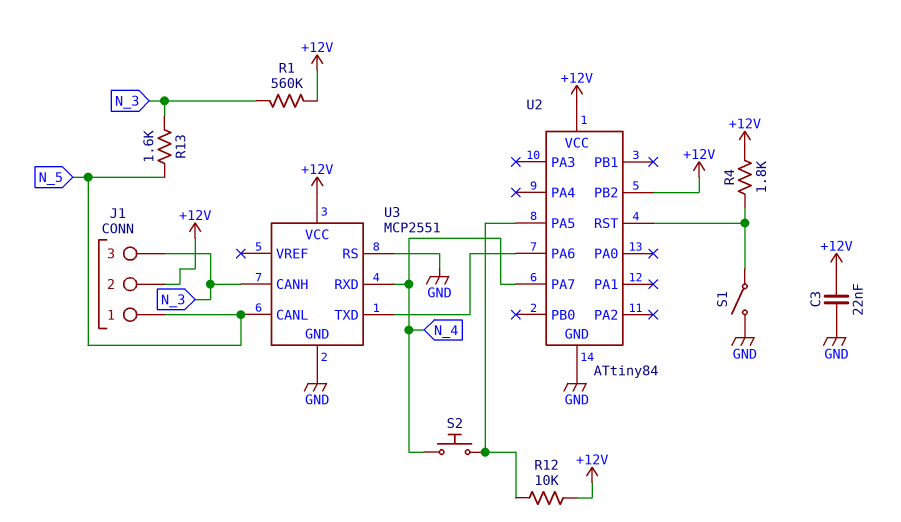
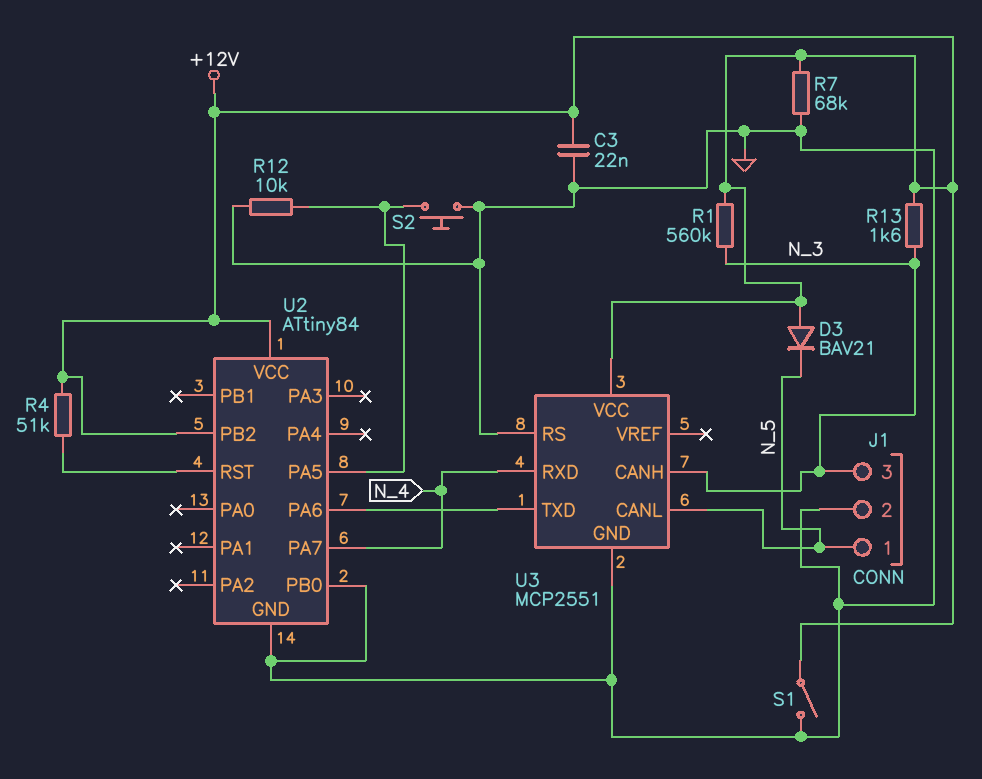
D3: none -> diode BAV21 (A +12V, K N_5)
J1 pin 2: +12V -> GND
R4: 1.8k (+12V, U2/RST) -> 51k (+12V, U2/RST)
R7: none -> 68k (+12V, GND)
R12: 10k (+12V, U2/PA5) -> 10k (GND, U2/PA5)
R13: 1.6k (N_3, N_5) -> 1.6k (+12V, N_3)
S1: switch (GND, U2/RST) -> switch (+12V, GND)
S2: button (N_4, U2/PA5) -> button (GND, U2/PA5)
U2 pin PB0: none -> GND

